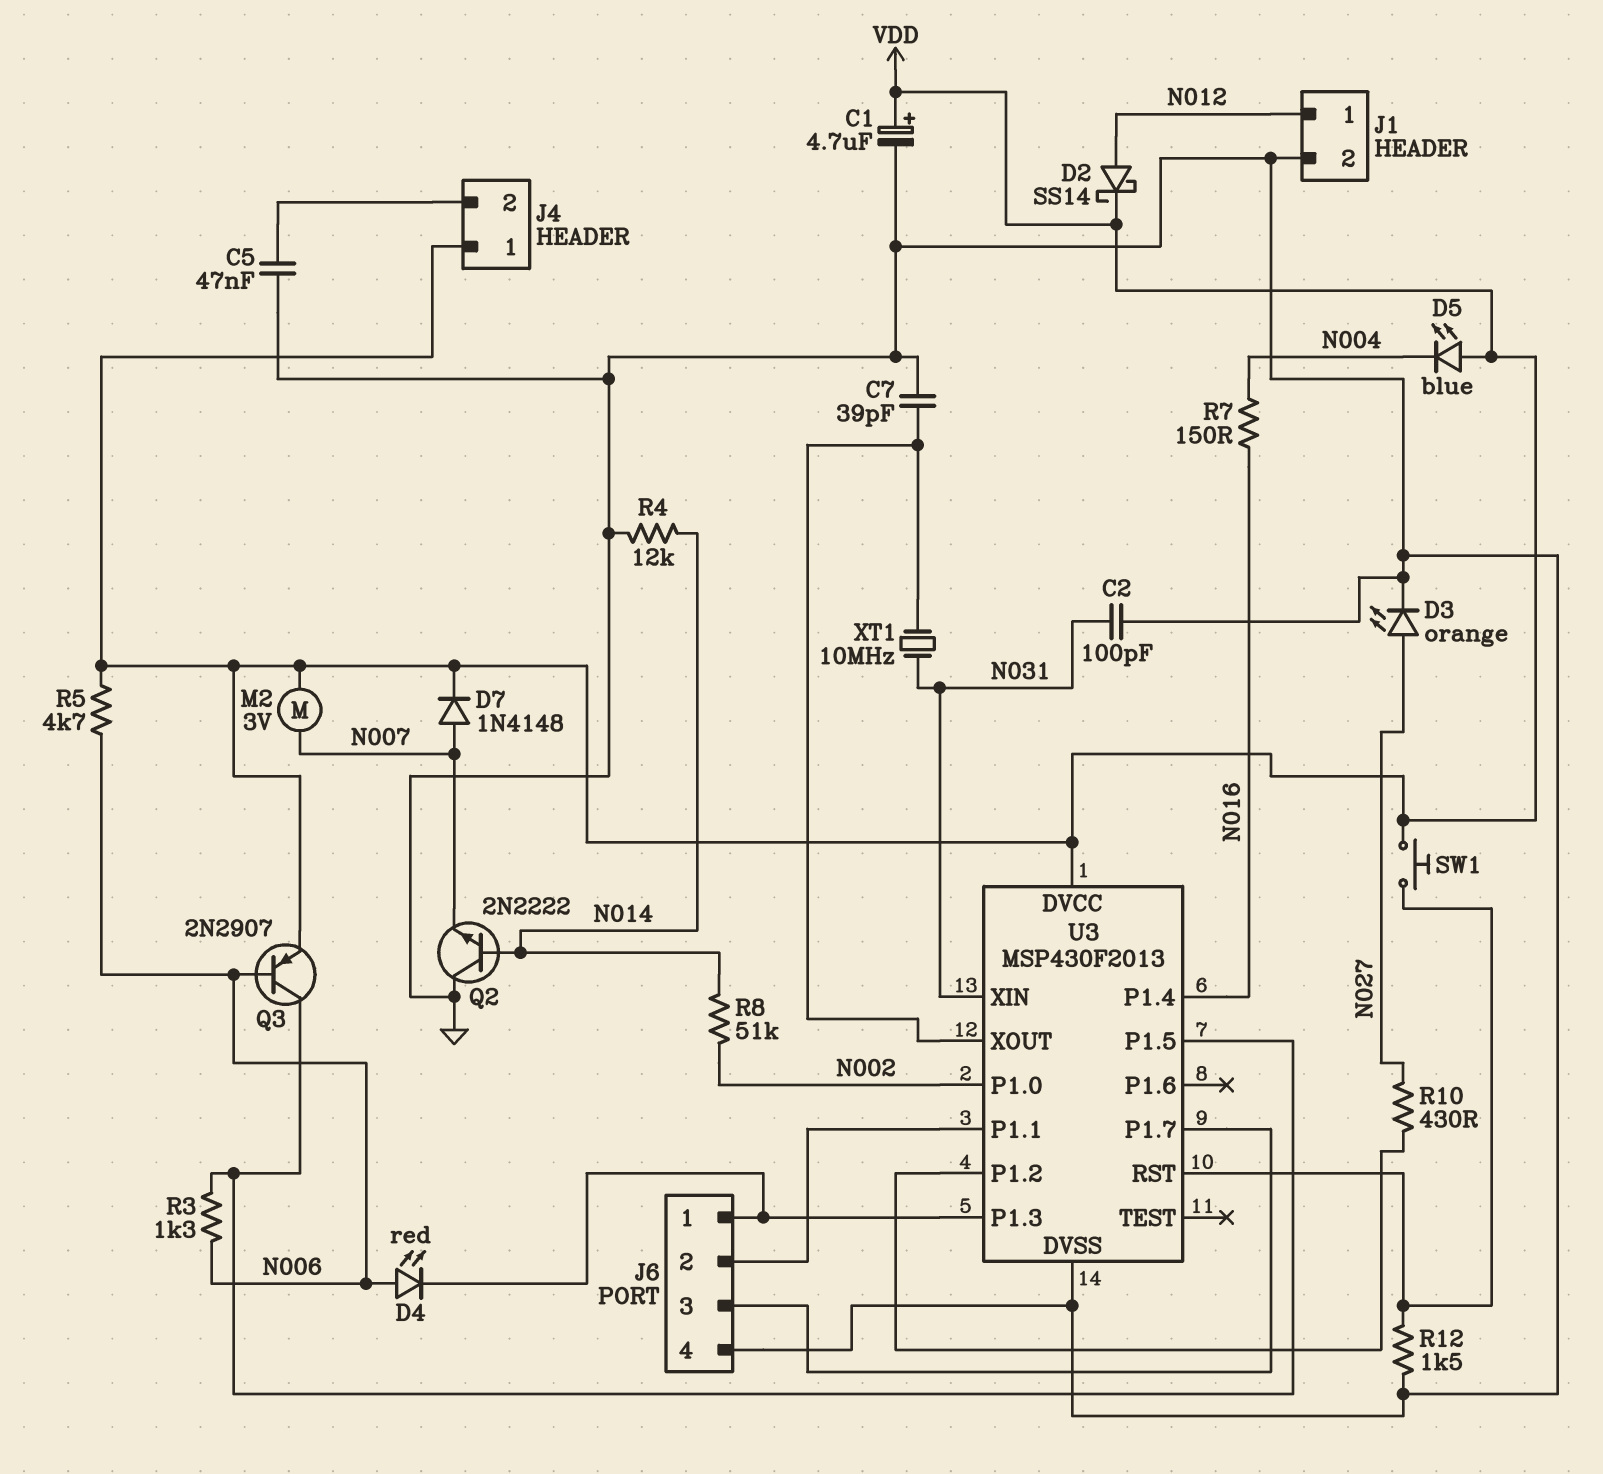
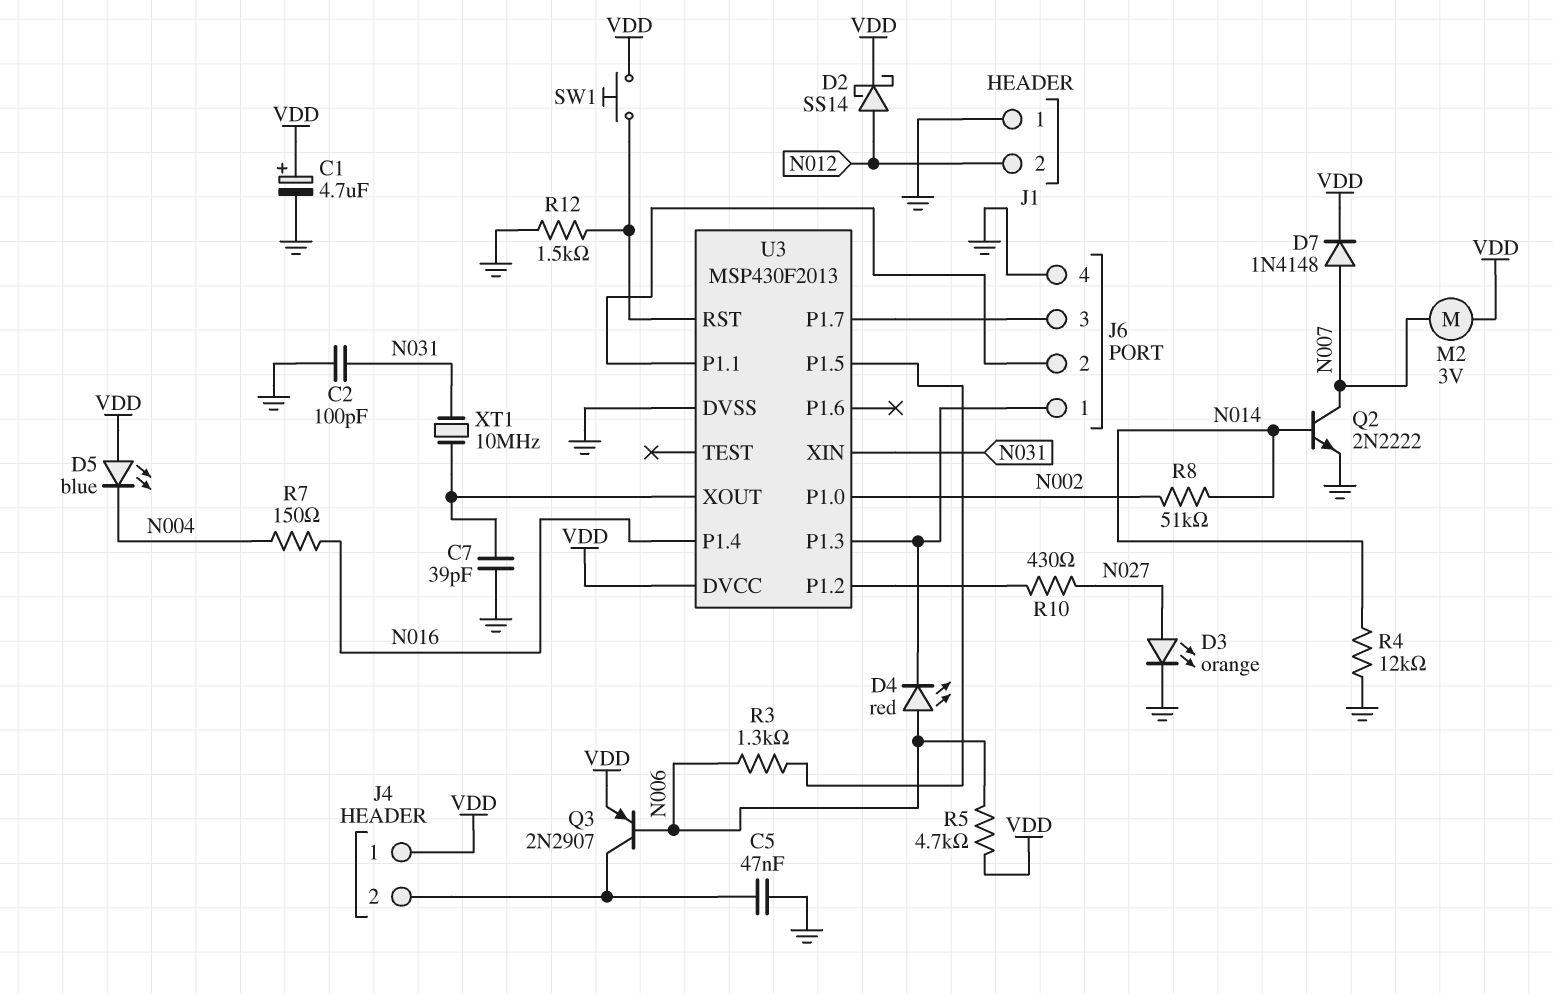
J1 pin 1: N012 -> GND
J1 pin 2: GND -> N012
Q2: NPN 2N2222 (B N014, C GND, E N007) -> NPN 2N2222 (B N014, C N007, E GND)
Q3: PNP 2N2907 (B N006, C U3/P1.5, E VDD) -> PNP 2N2907 (B N006, C J4/2, E VDD)

